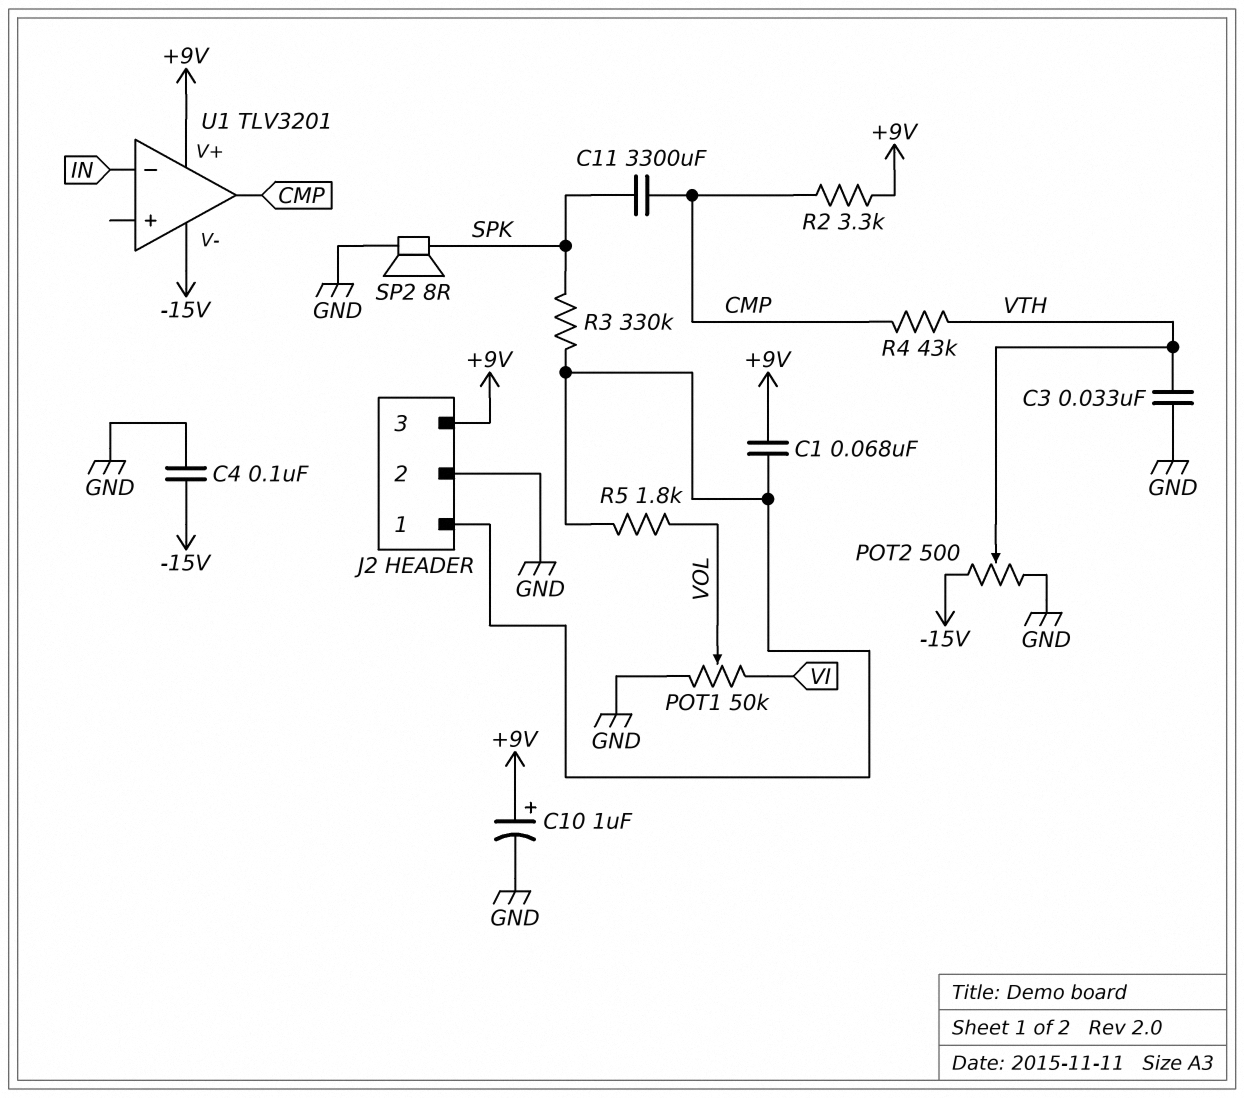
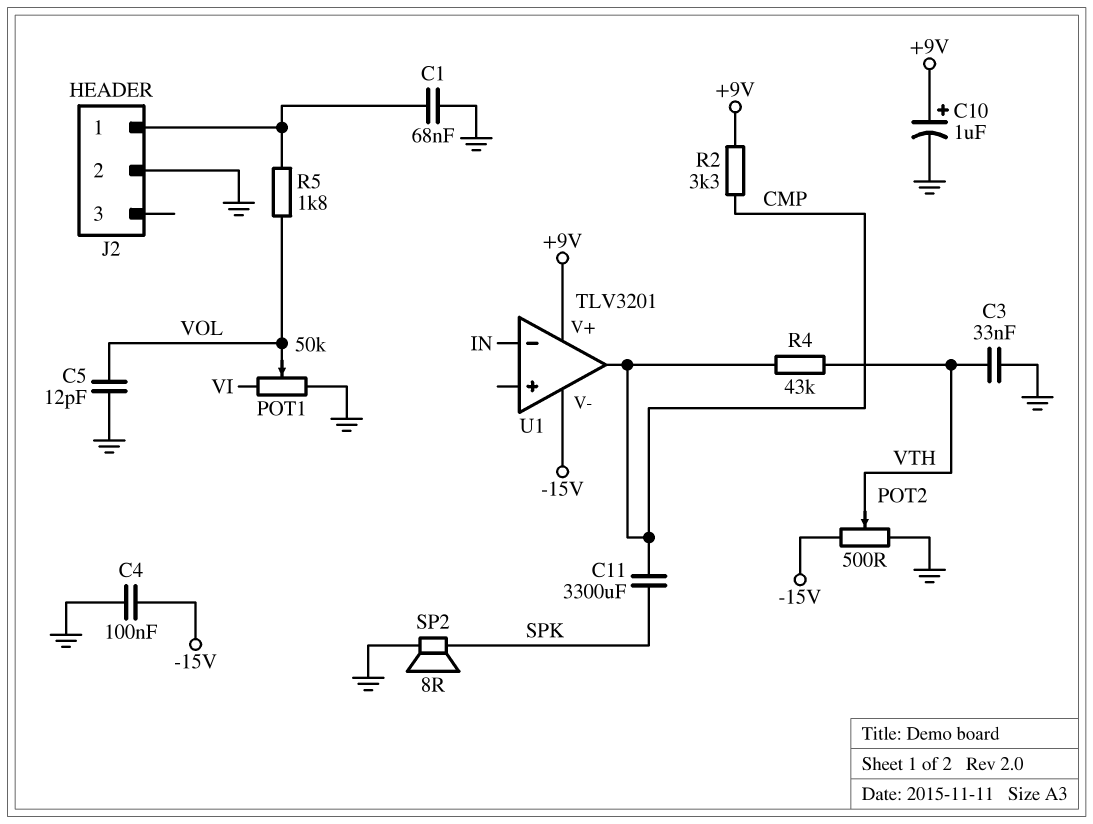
C1: 68nF (+9V, J2/1) -> 68nF (GND, J2/1)
C5: none -> 12pF (GND, VOL)
J2 pin 3: +9V -> none
R3: 330k (J2/1, SPK) -> none

